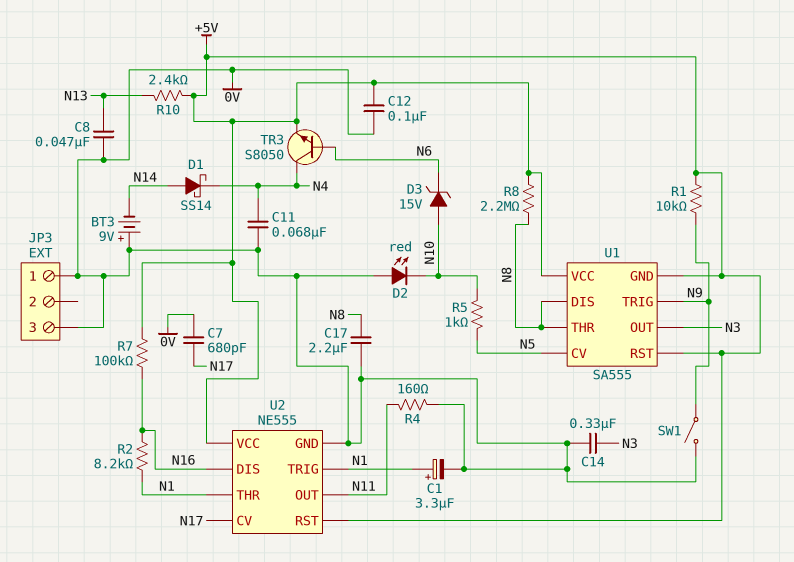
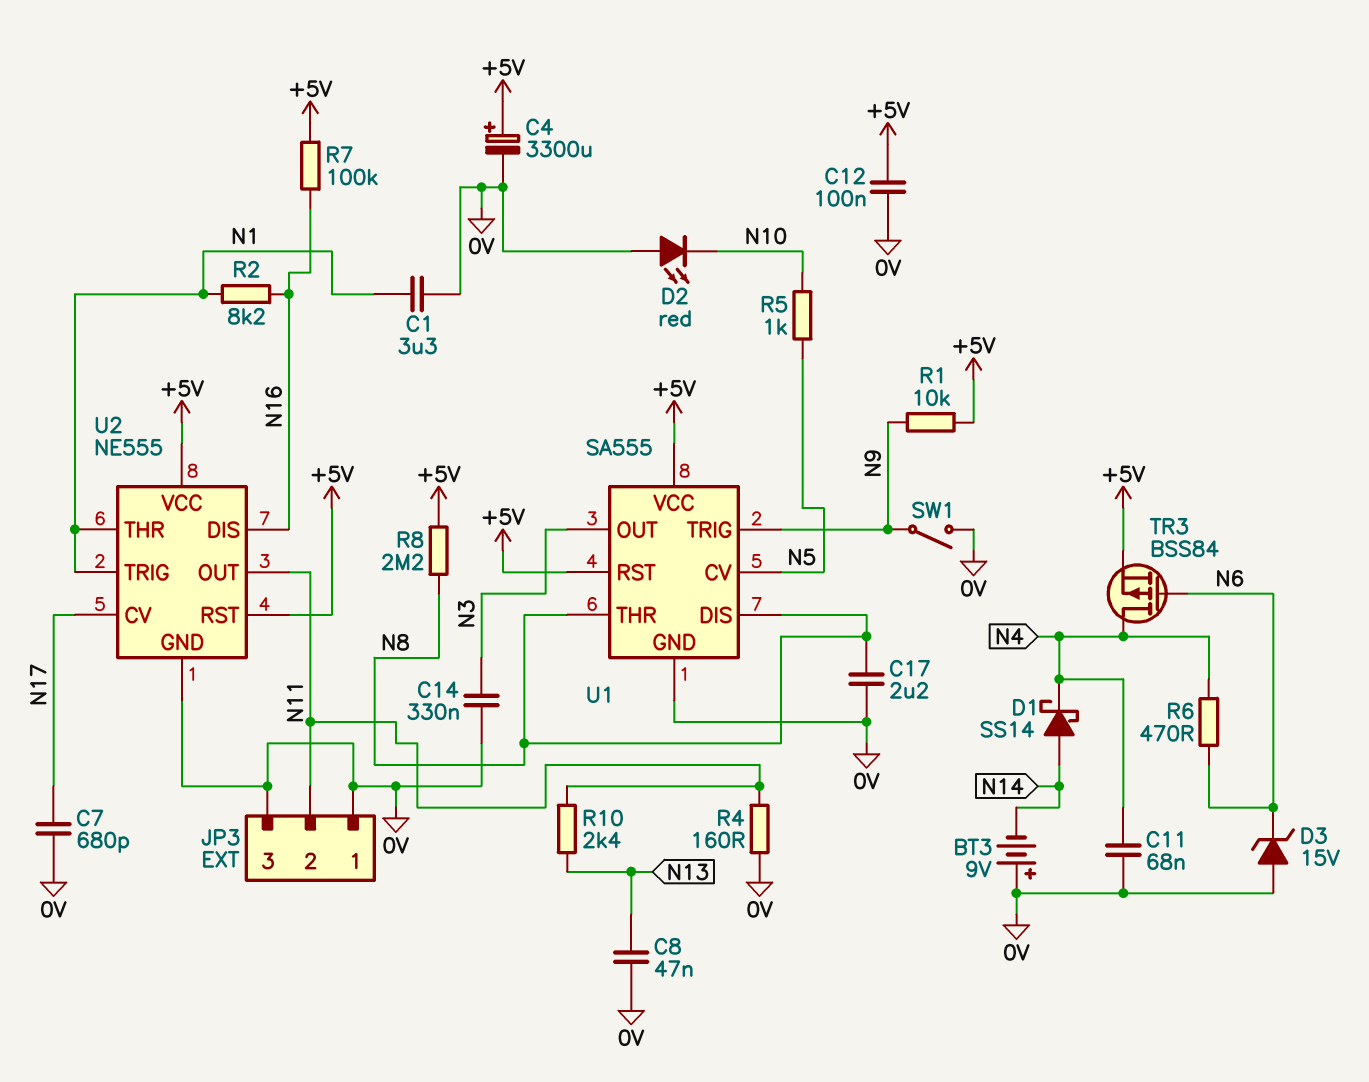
C1: 3.3uF (plus N1, minus 0V) -> 3.3uF (0V, N1)
C4: none -> 3300uF (plus +5V, minus 0V)
D3: zener 15V (A N10, K N6) -> zener 15V (A 0V, K N6)
JP3 pin 2: none -> N11
R6: none -> 470 (N4, N6)
R10: 2.4k (+5V, N13) -> 2.4k (N11, N13)
TR3: NPN S8050 (B N6, C N4, E +5V) -> PMOS BSS84 (G N6, D N4, S +5V)
U1 pin GND: +5V -> 0V

